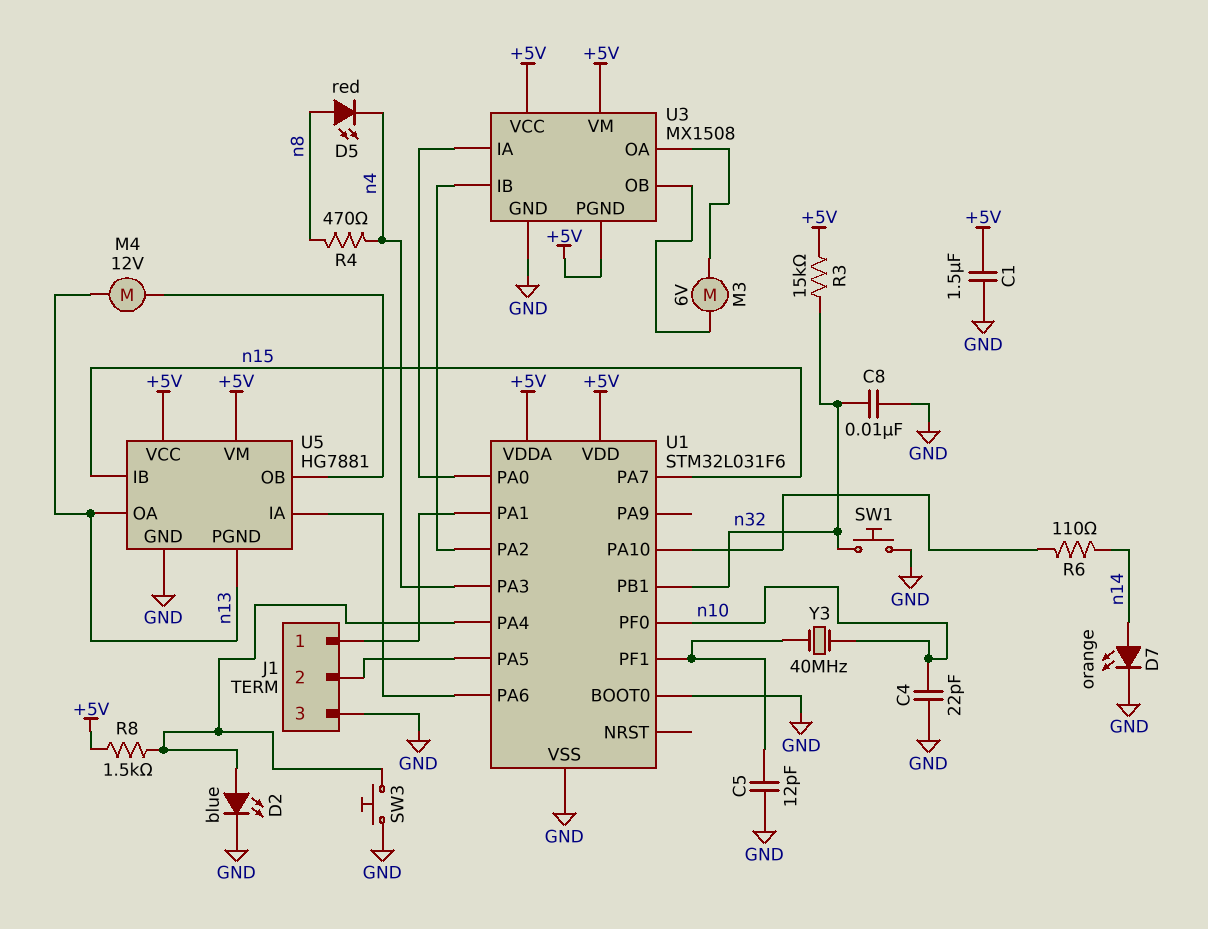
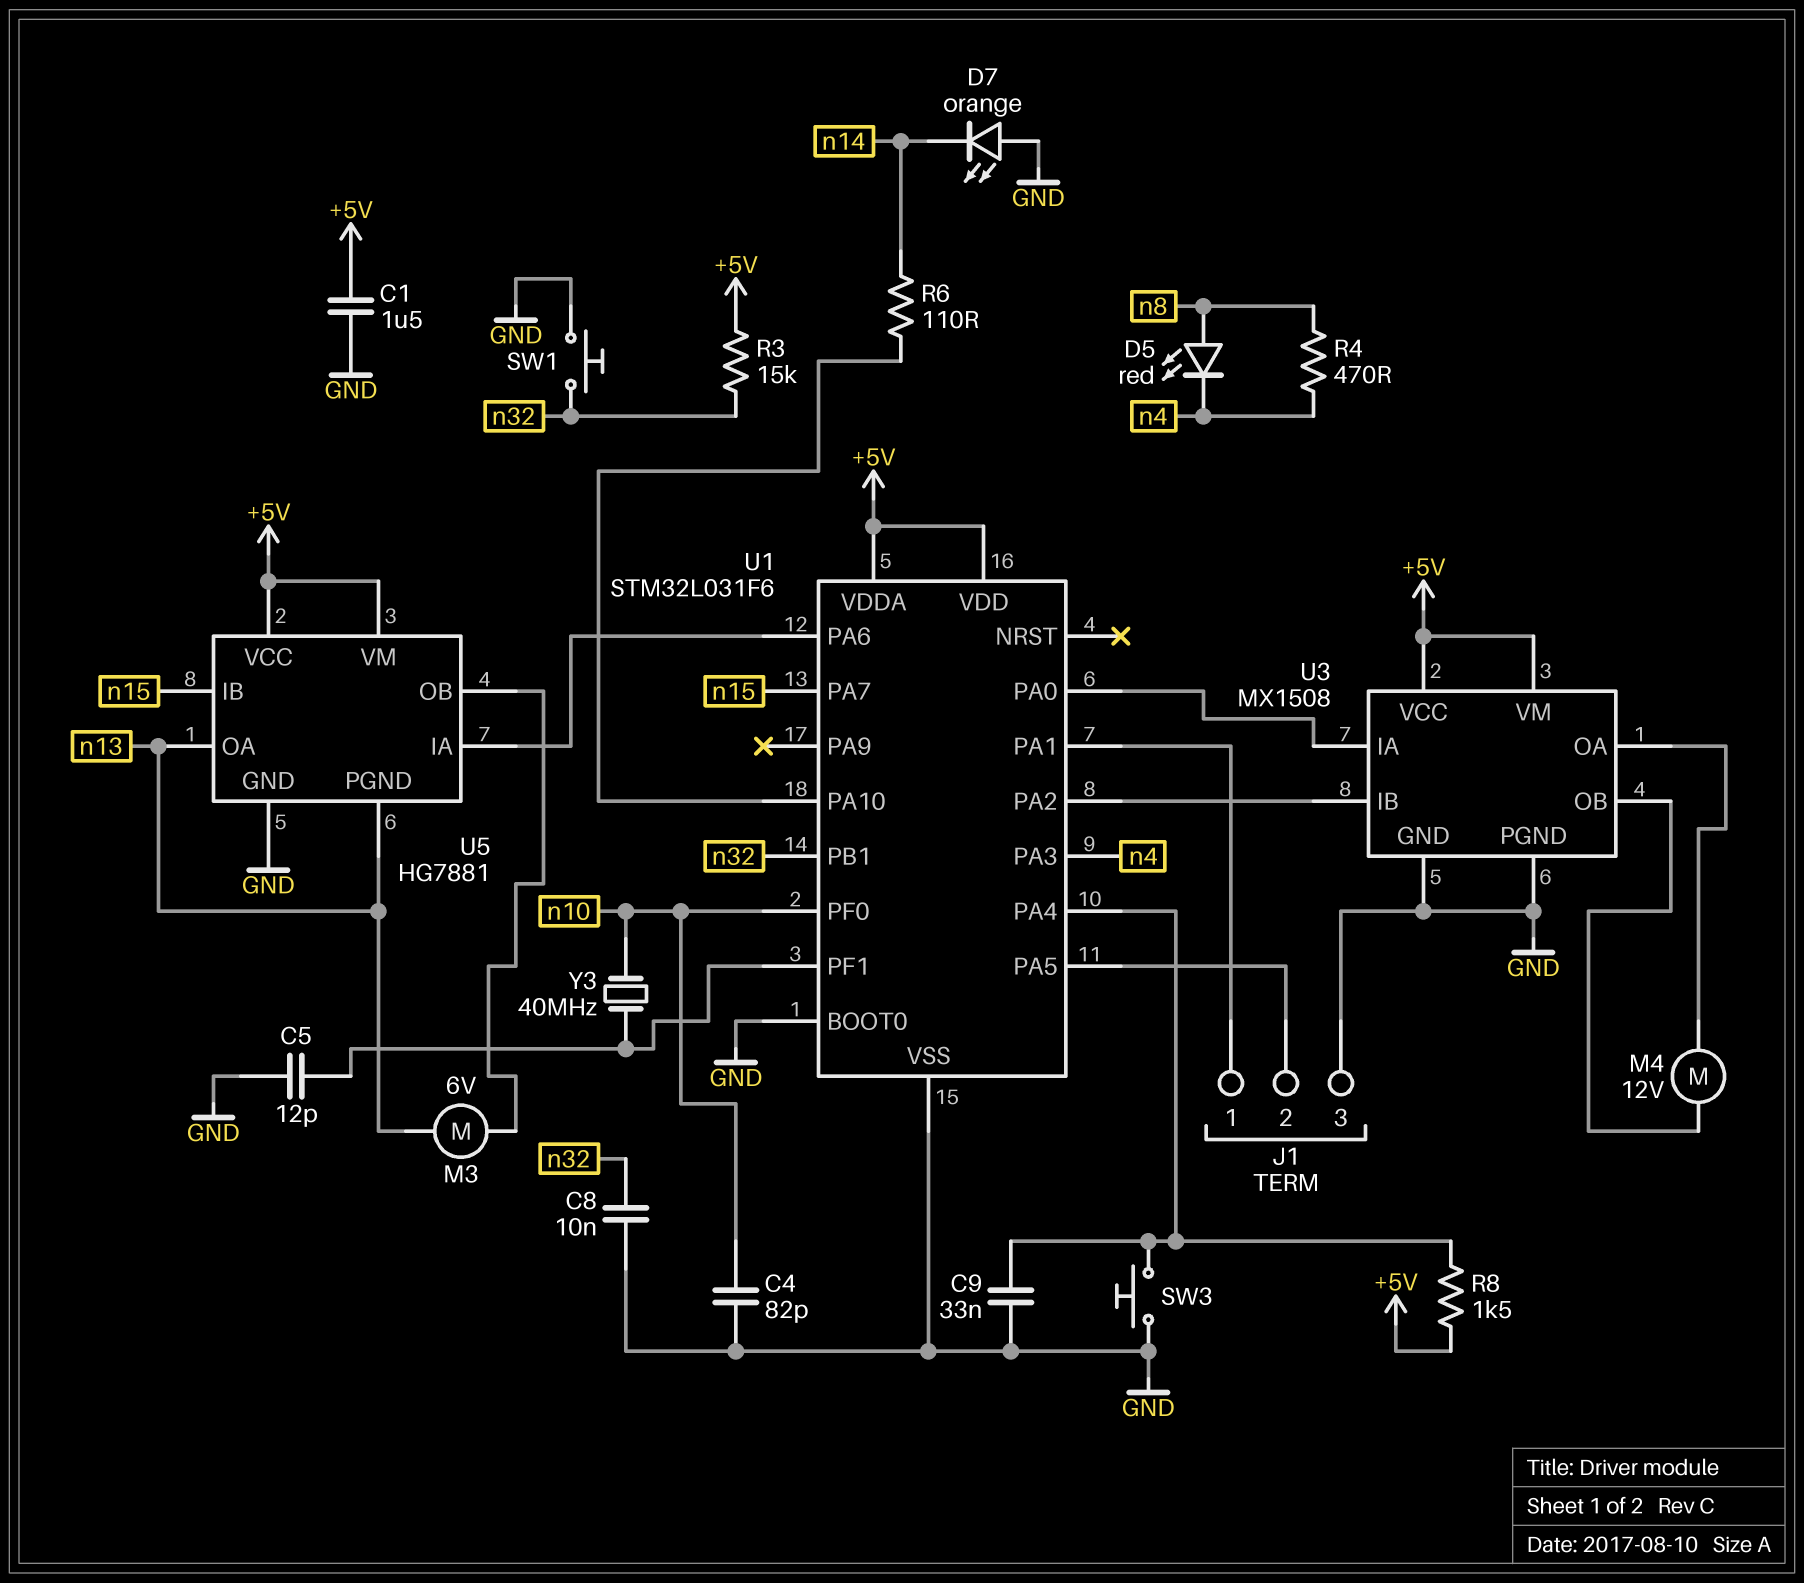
C4: 22pF (GND, n10) -> 82pF (GND, n10)
C9: none -> 33nF (GND, U1/PA4)
D2: LED blue (A U1/PA4, K GND) -> none
D7: LED orange (A n14, K GND) -> LED orange (A GND, K n14)
M3: motor 6V (U3/OA, U3/OB) -> motor 6V (U5/OB, n13)
M4: motor 12V (U5/OB, n13) -> motor 12V (U3/OA, U3/OB)
U3 pin PGND: +5V -> GND

